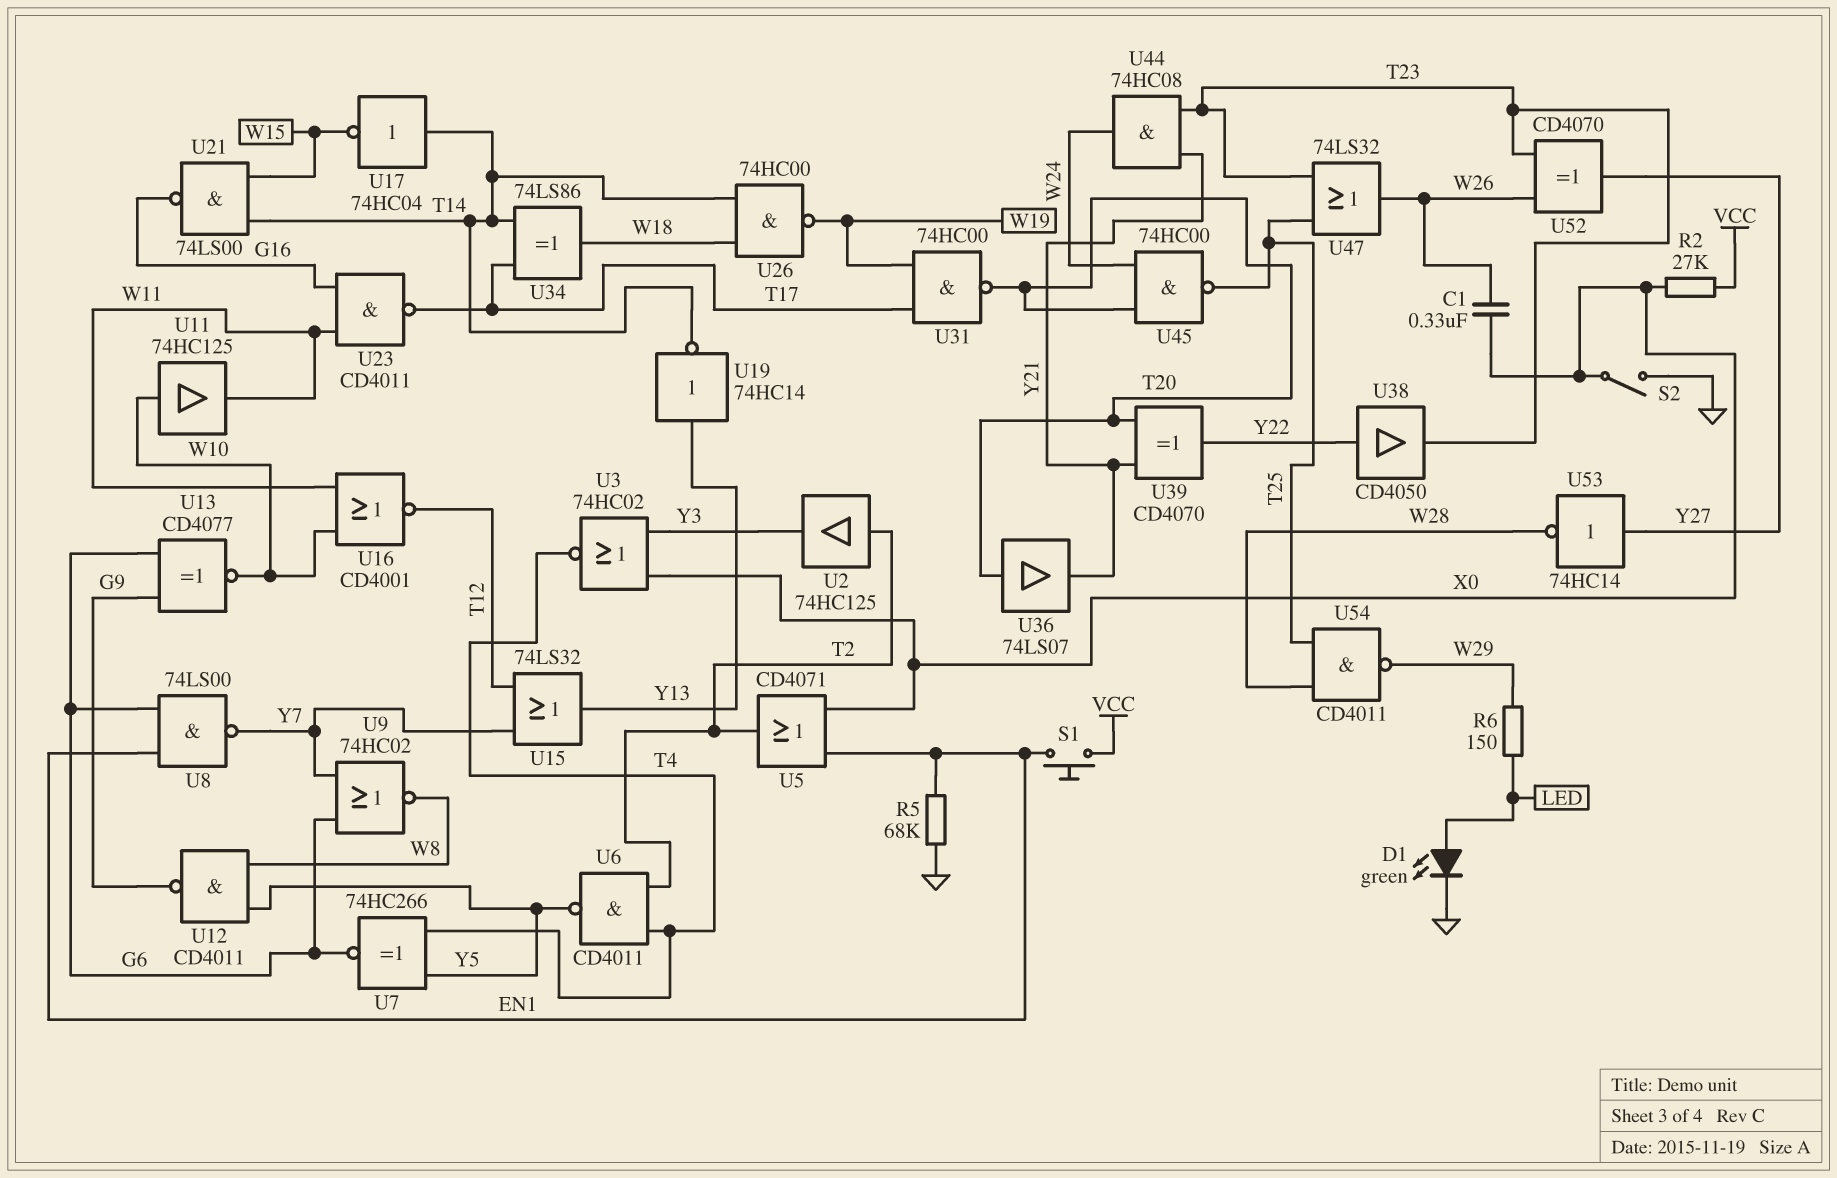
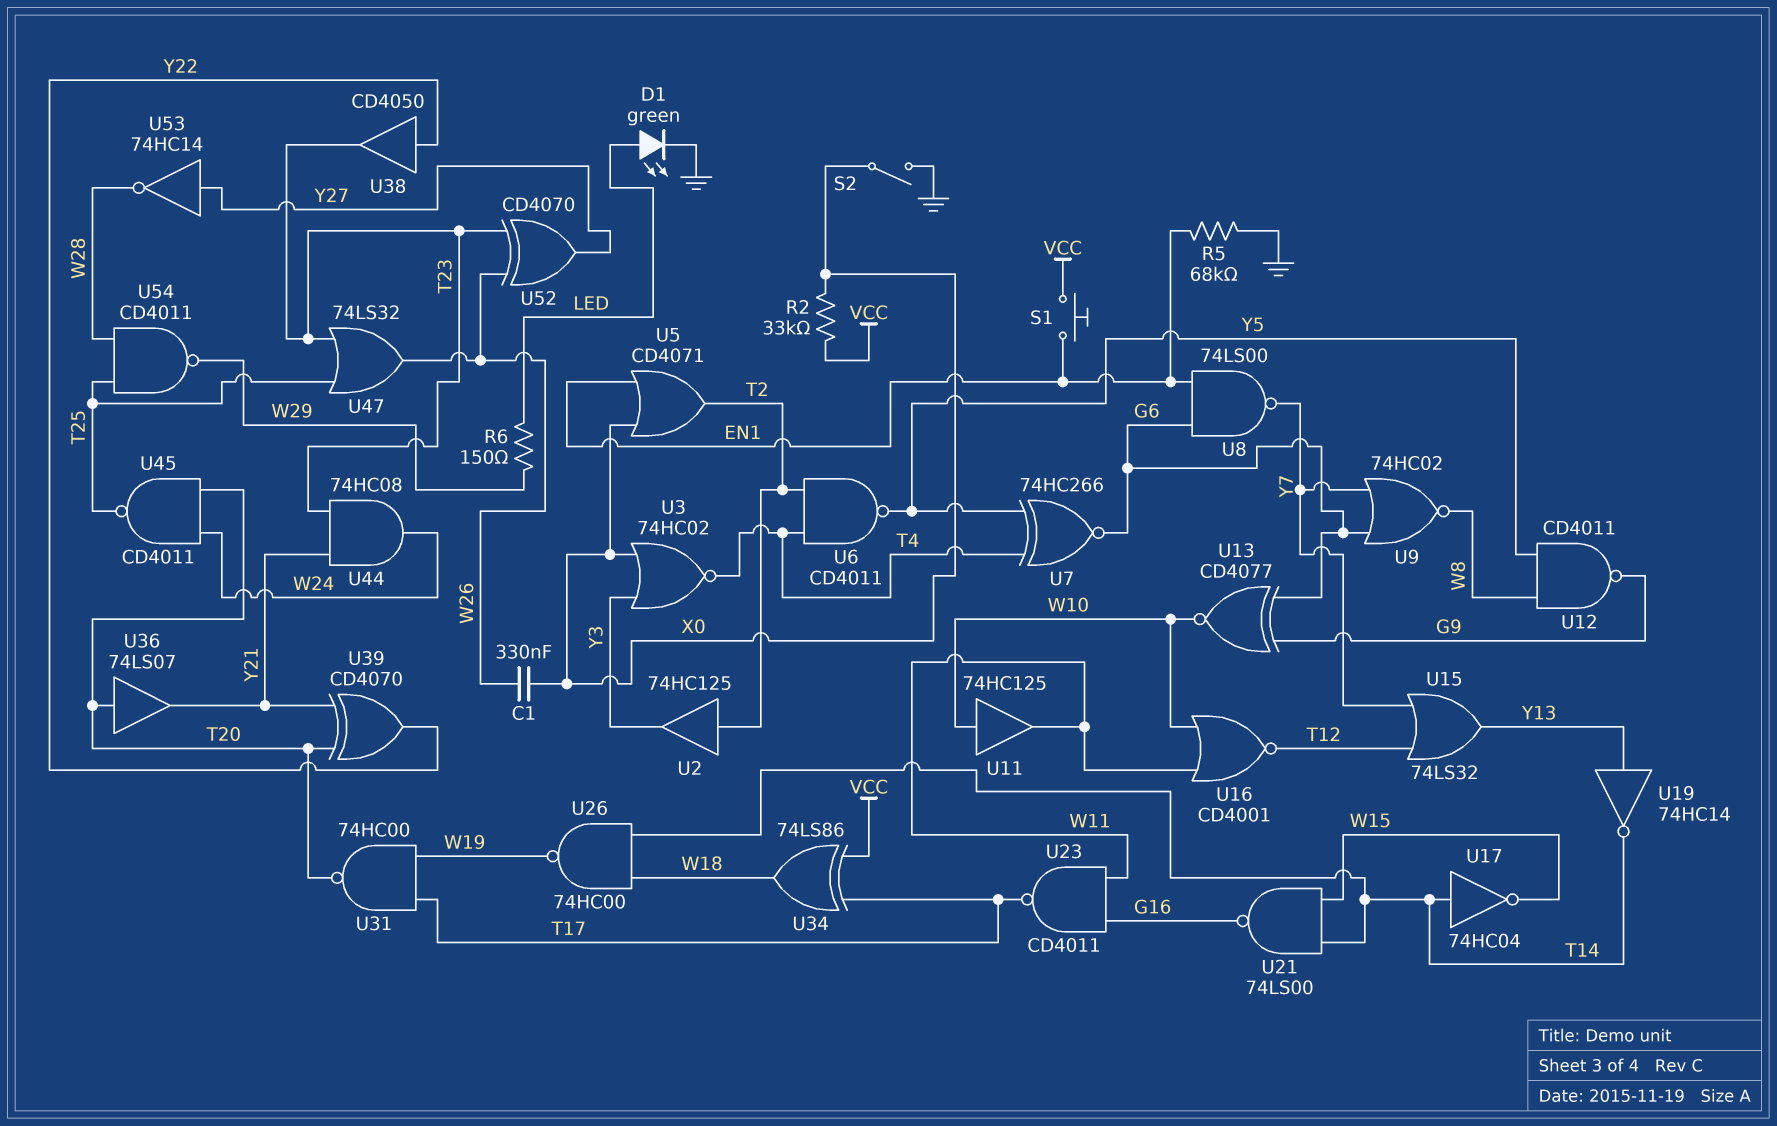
R2: 27k (VCC, X0) -> 33k (VCC, X0)
U34: XOR 74LS86 (in T14, in T17, out W18) -> XOR 74LS86 (in T17, in VCC, out W18)
U45: NAND 74HC00 (in T20, in W24, out T25) -> NAND CD4011 (in T20, in W24, out T25)

